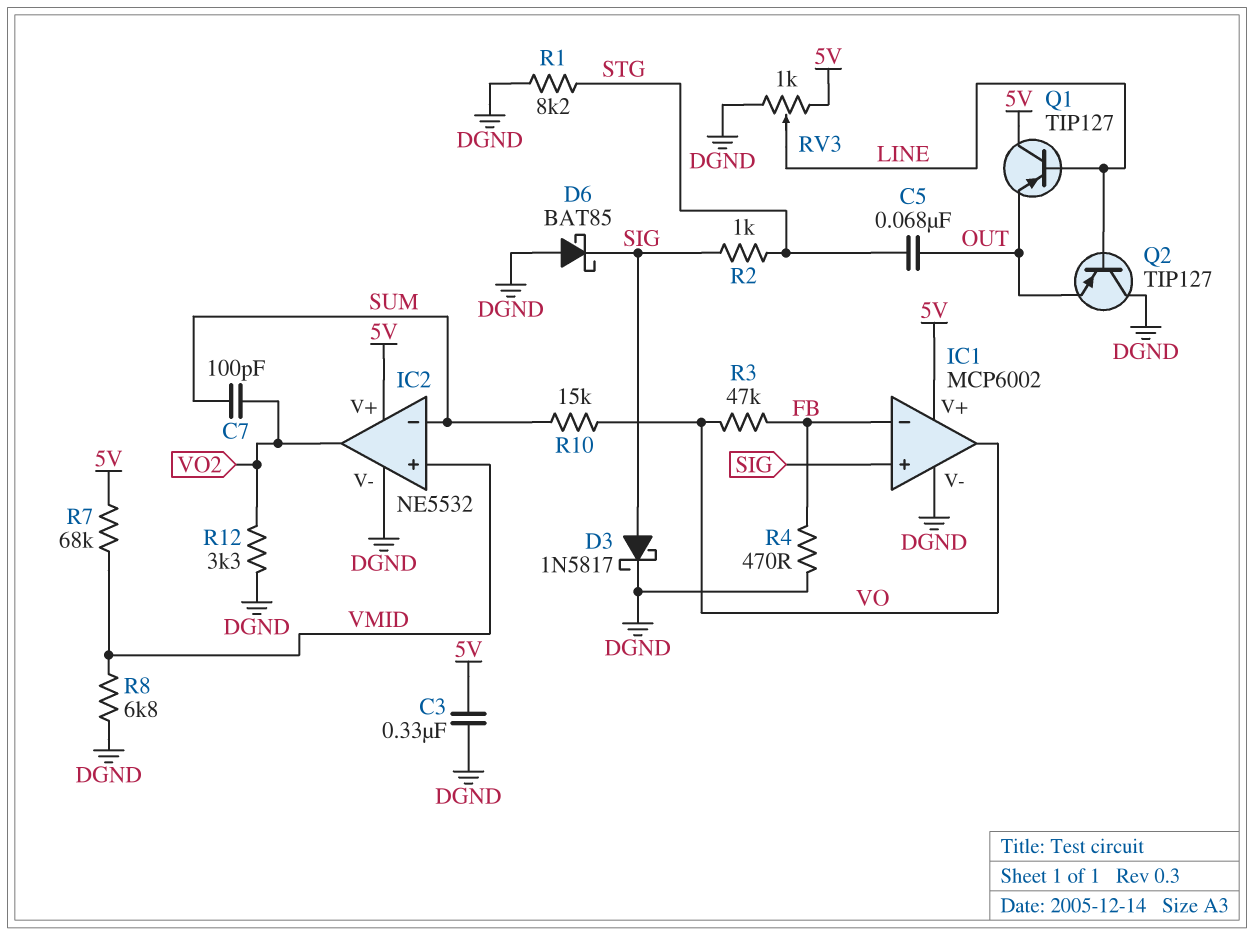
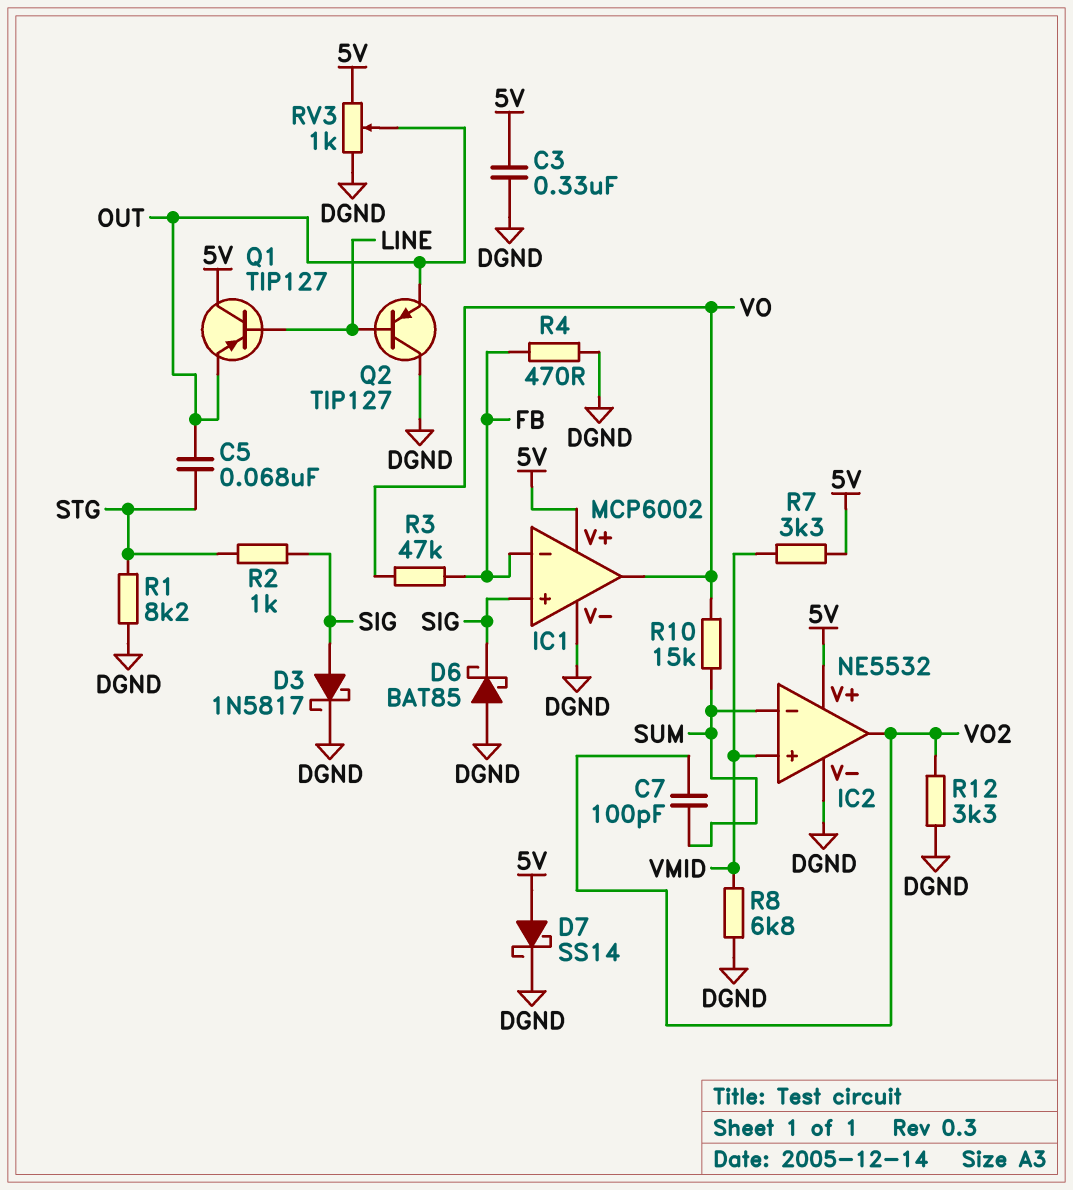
D7: none -> schottky SS14 (A 5V, K DGND)
R7: 68k (5V, VMID) -> 3.3k (5V, VMID)
RV3: 1k (5V, DGND, wiper LINE) -> 1k (5V, DGND, wiper OUT)

